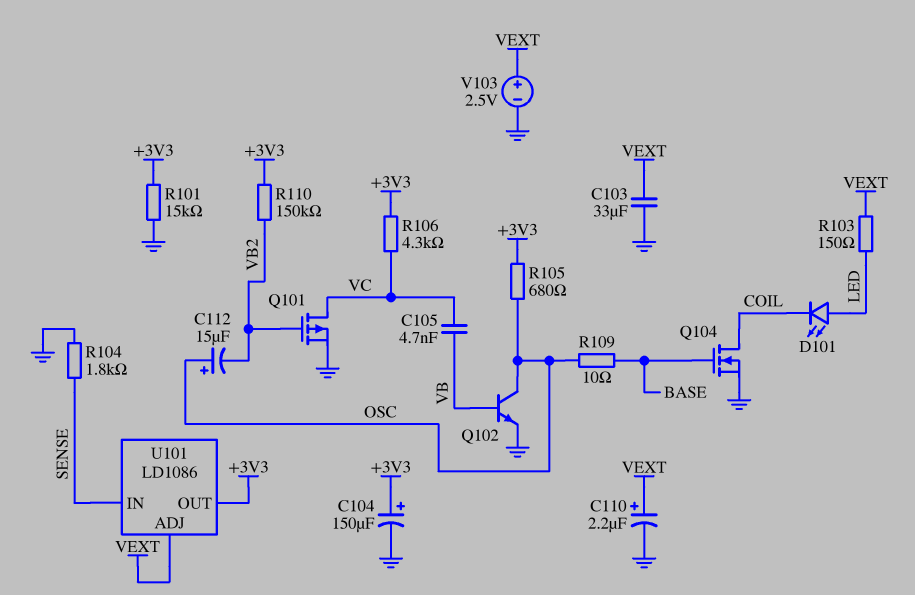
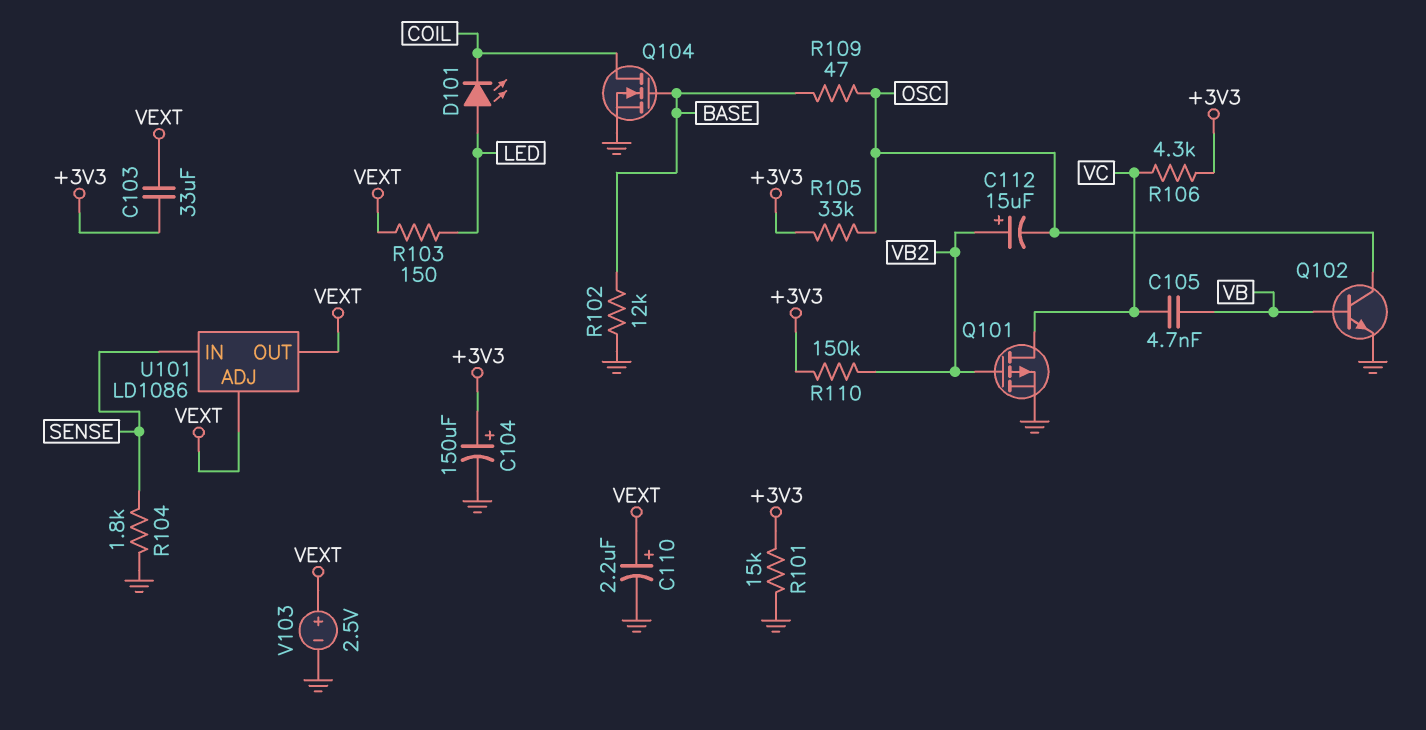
C103: 33uF (GND, VEXT) -> 33uF (+3V3, VEXT)
C112: 15uF (plus OSC, minus VB2) -> 15uF (plus VB2, minus OSC)
R102: none -> 12k (BASE, GND)
R105: 680 (+3V3, OSC) -> 33k (+3V3, OSC)
R109: 10 (BASE, OSC) -> 47 (BASE, OSC)
U101 pin OUT: +3V3 -> VEXT

